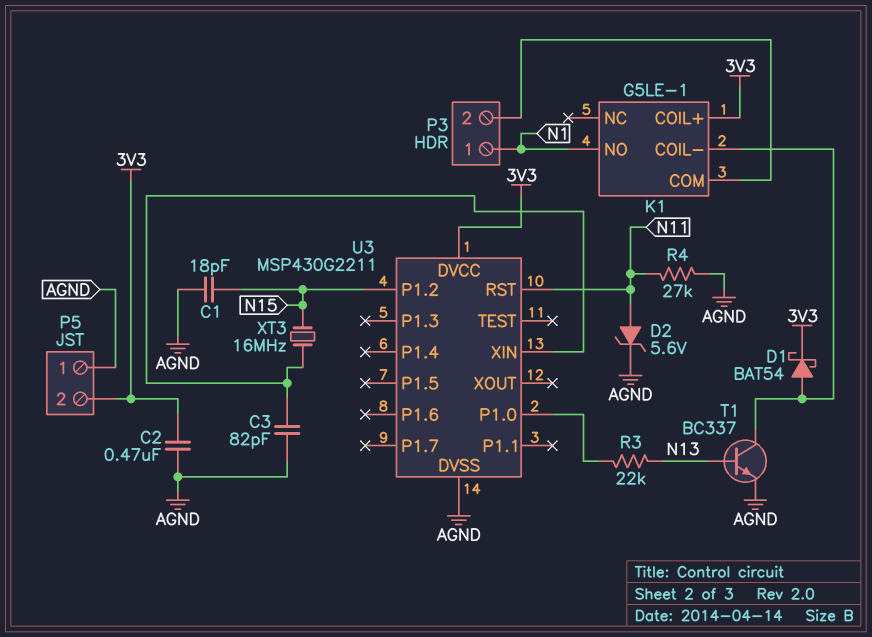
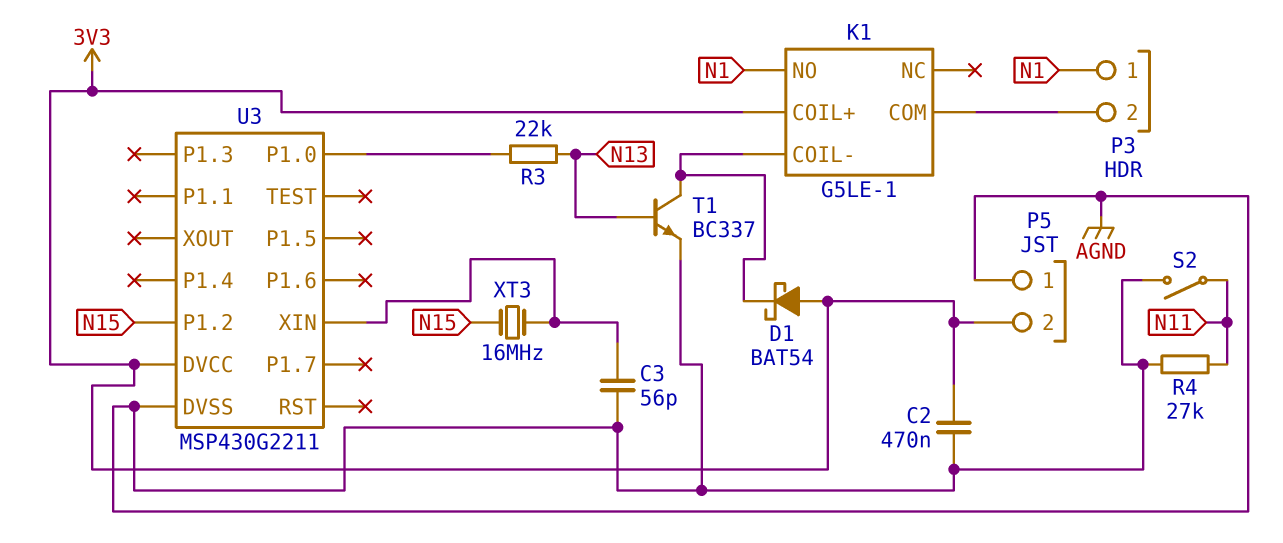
C1: 18pF (AGND, N15) -> none
C3: 82pF (AGND, U3/XIN) -> 56pF (AGND, U3/XIN)
D1: schottky BAT54 (A K1/COIL-, K 3V3) -> schottky BAT54 (A 3V3, K K1/COIL-)
D2: zener 5.6V (A N11, K AGND) -> none
S2: none -> switch (AGND, N11)
U3 pin RST: N11 -> none

